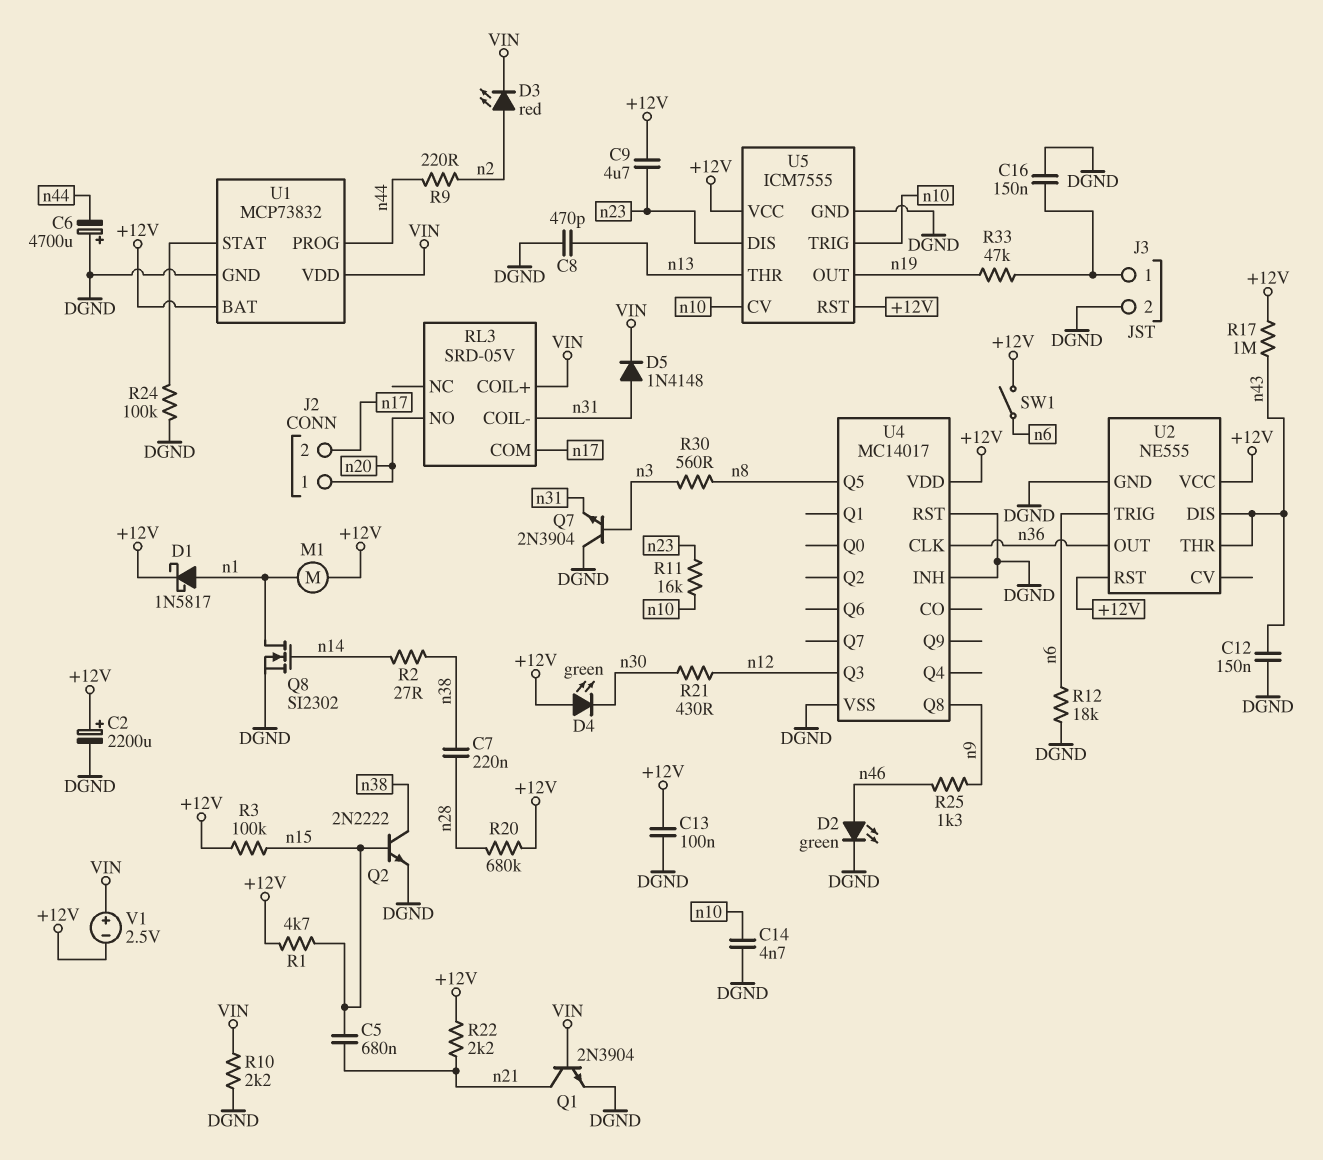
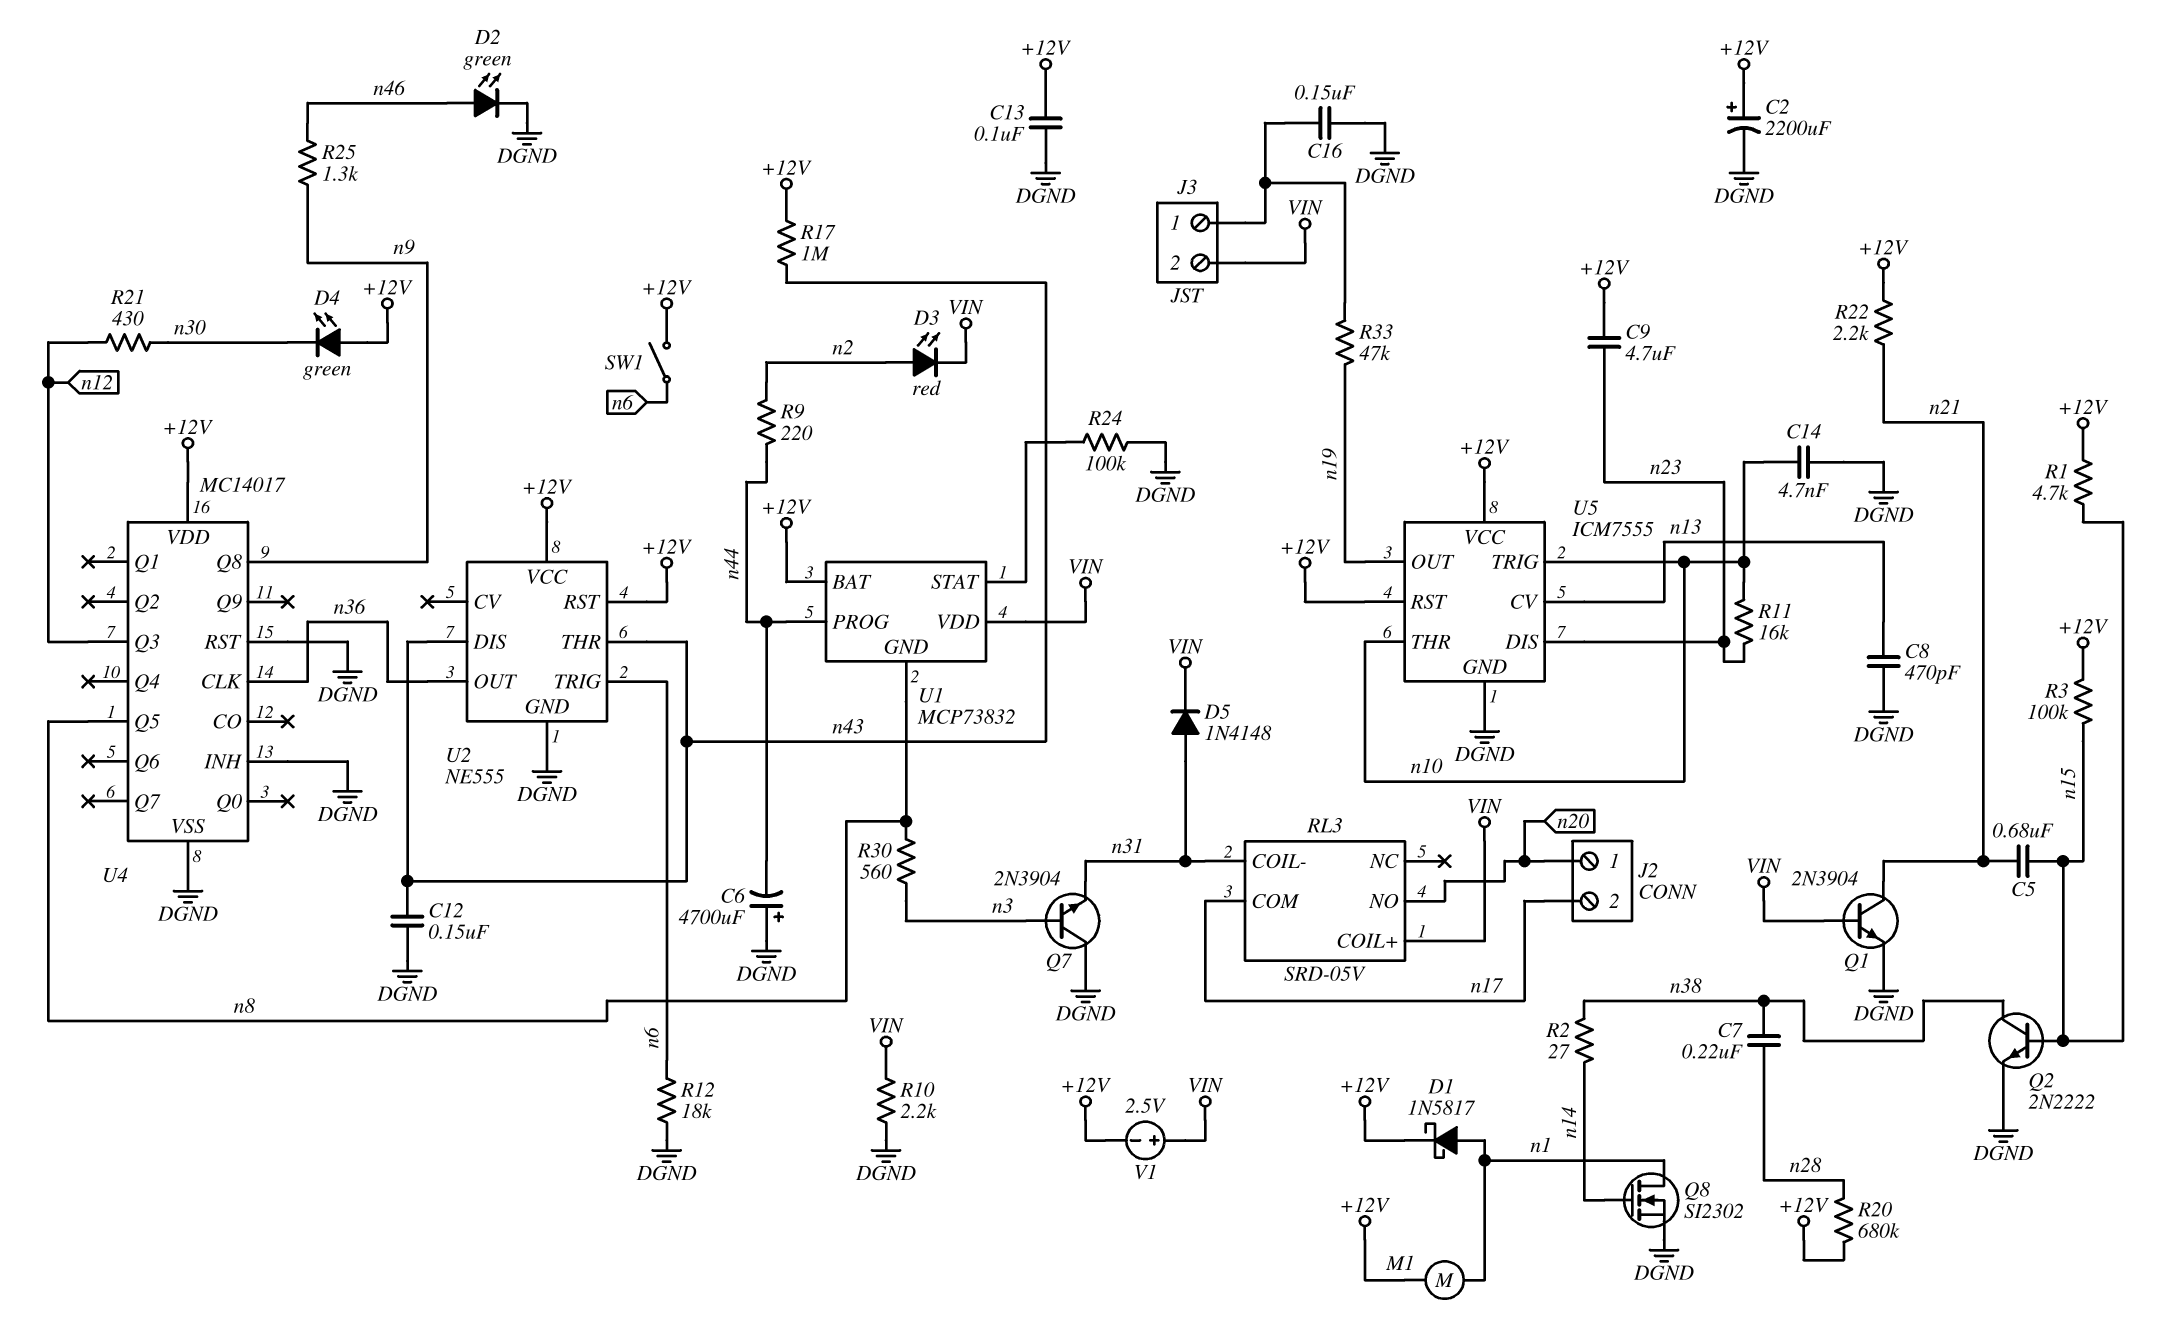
J3 pin 2: DGND -> VIN
U1 pin GND: DGND -> n8
U5 pin CV: n10 -> n13
U5 pin THR: n13 -> n10

